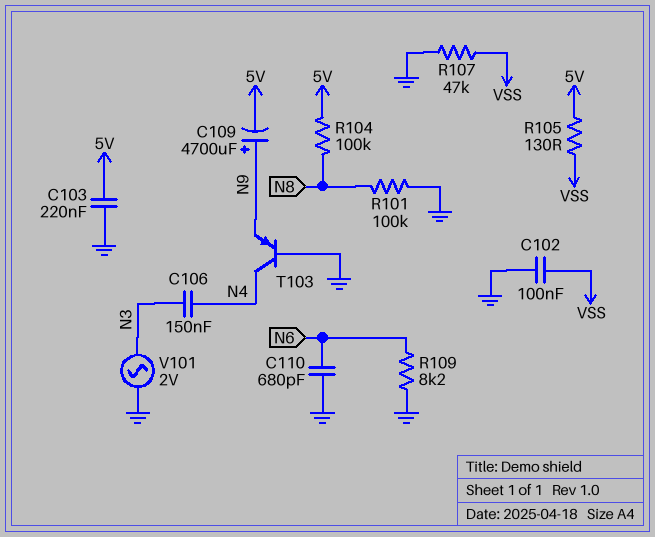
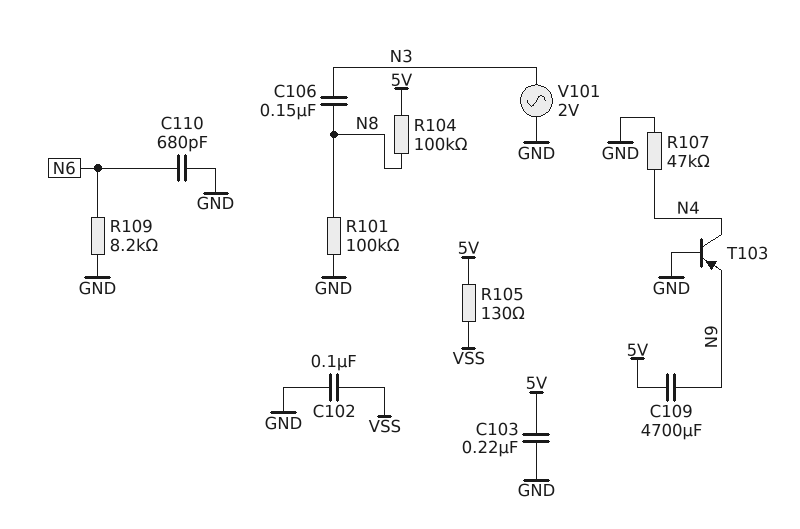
C106: 150nF (N3, N4) -> 150nF (N3, N8)
C109: 4700uF (plus N9, minus 5V) -> 4700uF (5V, N9)
R107: 47k (GND, VSS) -> 47k (GND, N4)

